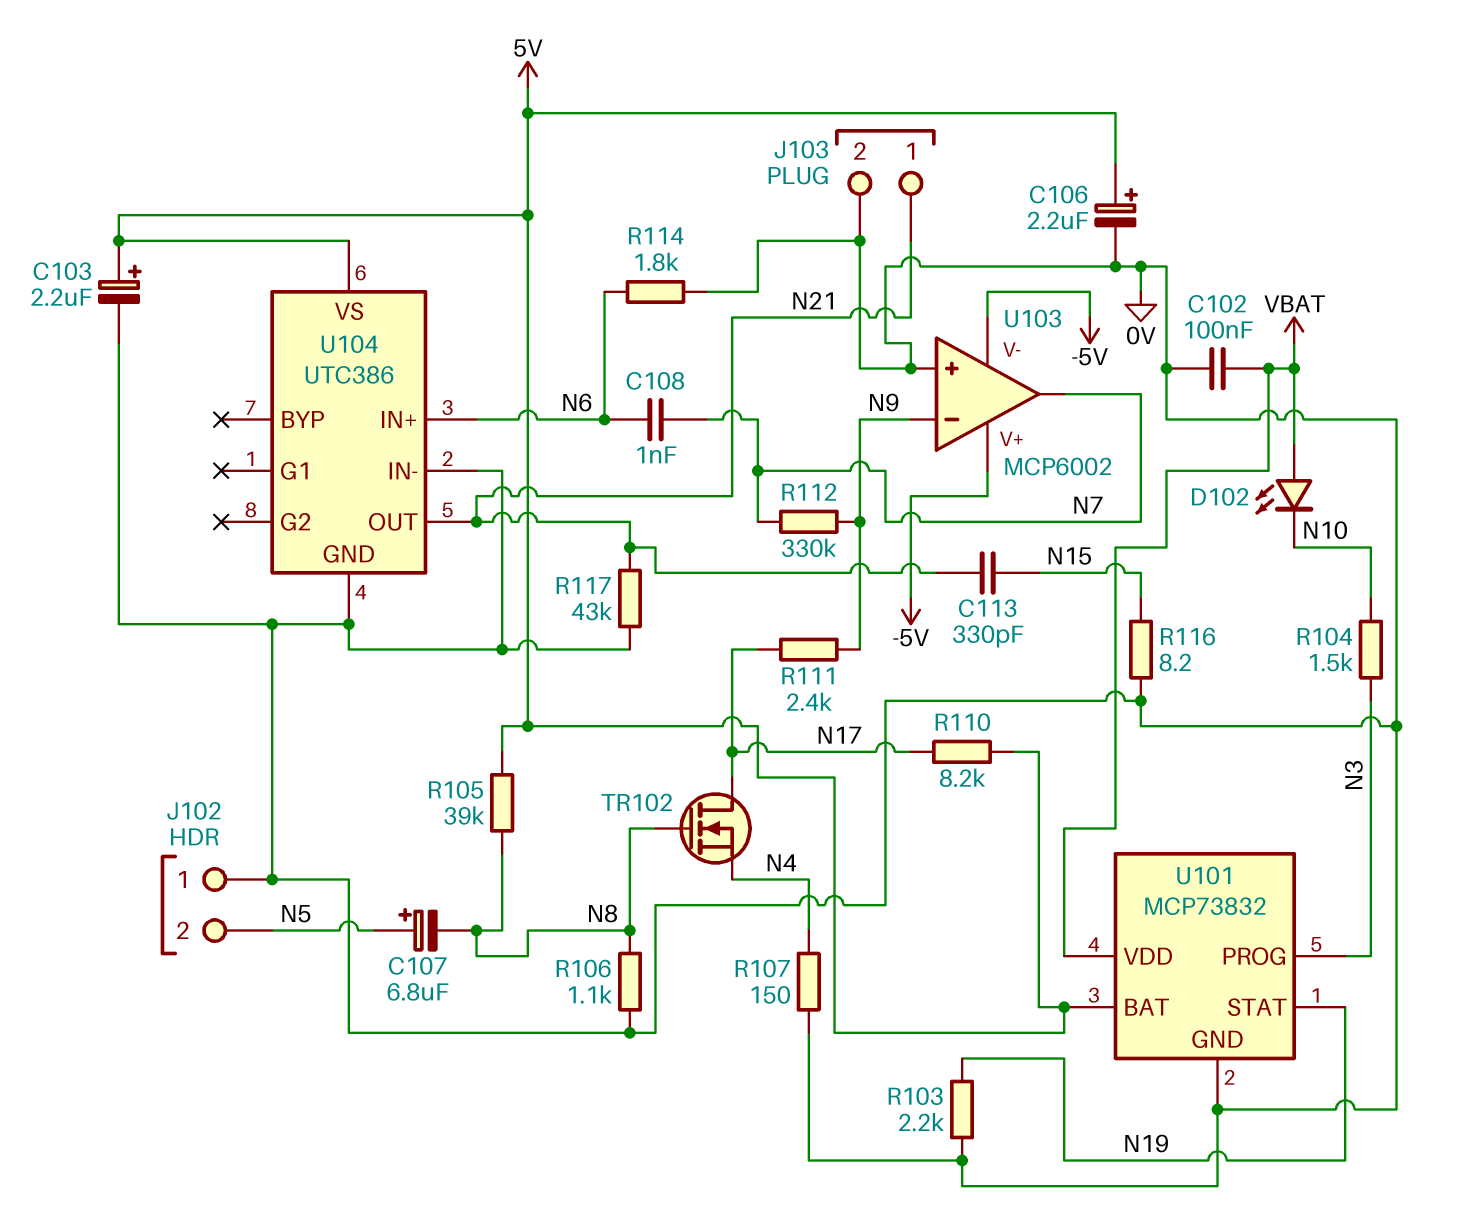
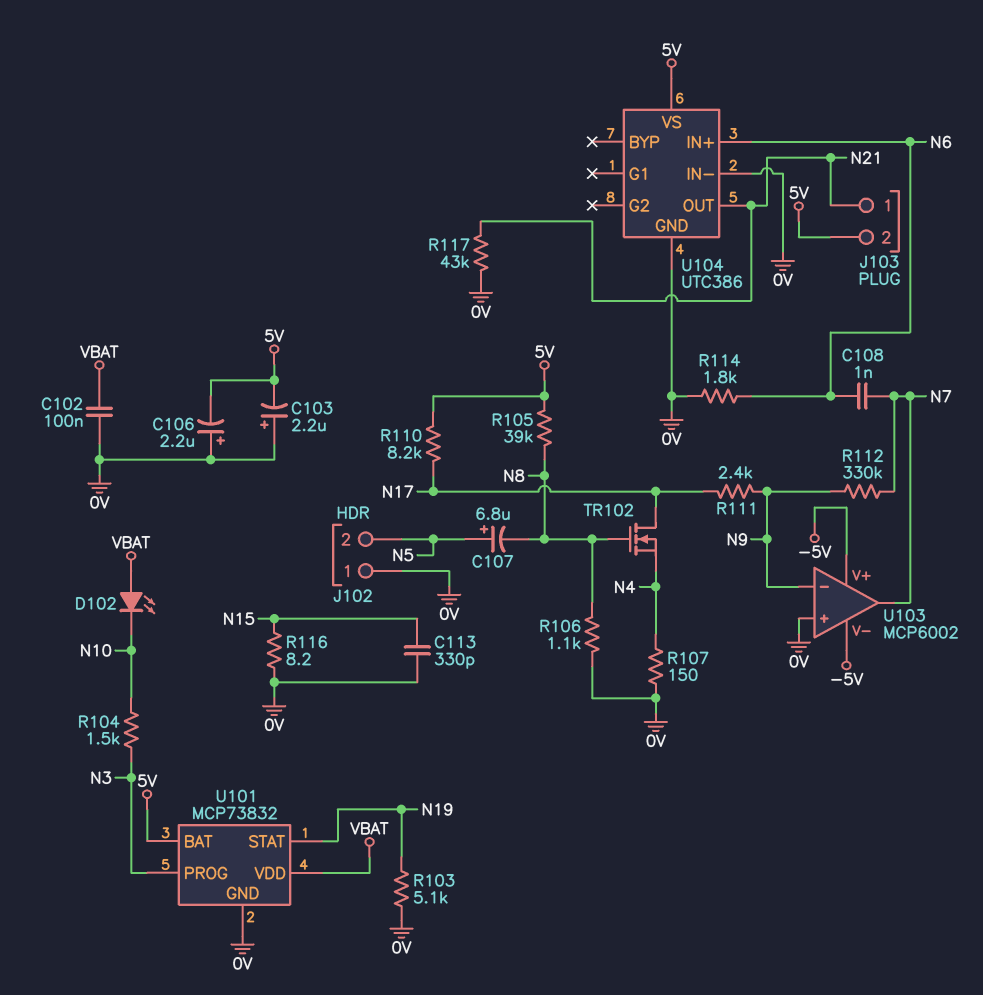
C103: 2.2uF (plus 5V, minus 0V) -> 2.2uF (plus 0V, minus 5V)
C106: 2.2uF (plus 5V, minus 0V) -> 2.2uF (plus 0V, minus 5V)
C113: 330pF (N15, N21) -> 330pF (0V, N15)
J103 pin 2: 0V -> 5V
R103: 2.2k (0V, N19) -> 5.1k (0V, N19)

